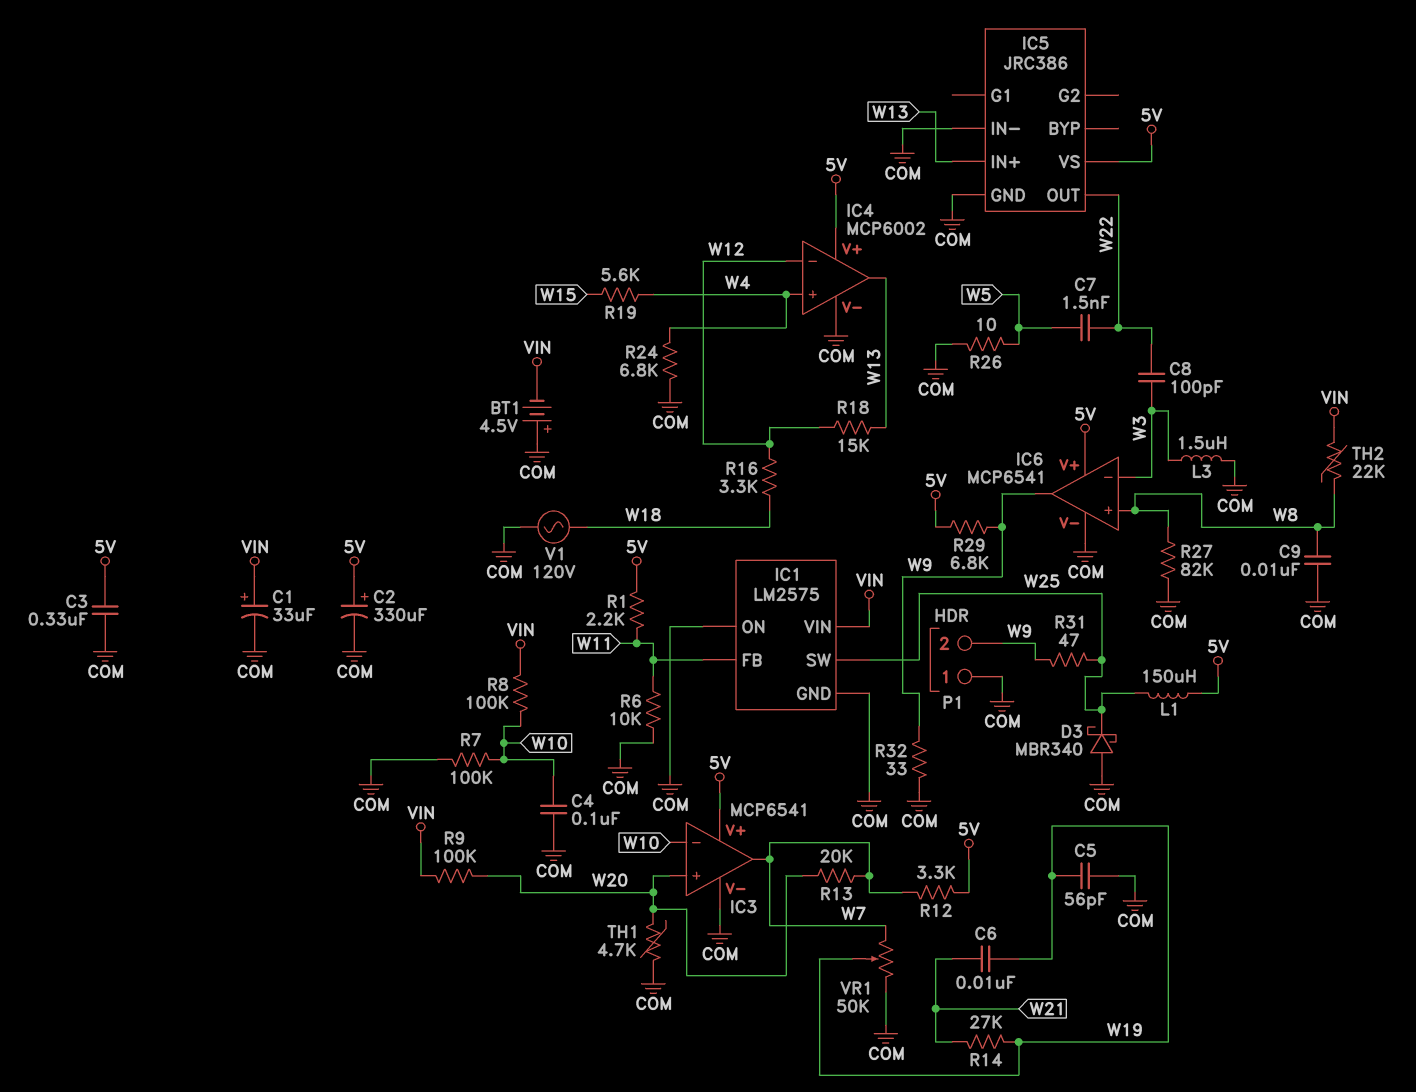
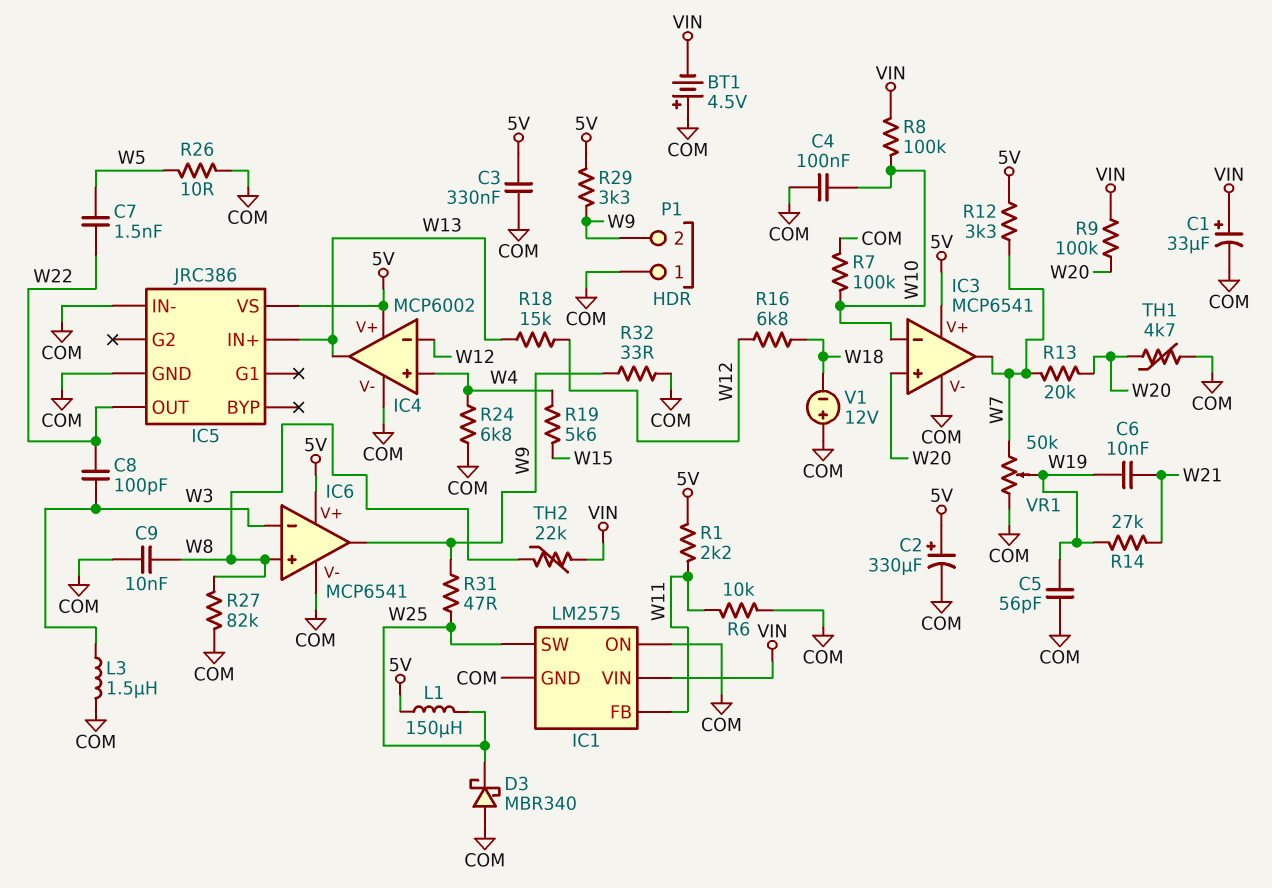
R16: 3.3k (W12, W18) -> 6.8k (W12, W18)
R29: 6.8k (5V, W9) -> 3.3k (5V, W9)
V1: AC 120V (COM, W18) -> 12V (plus COM, minus W18)

